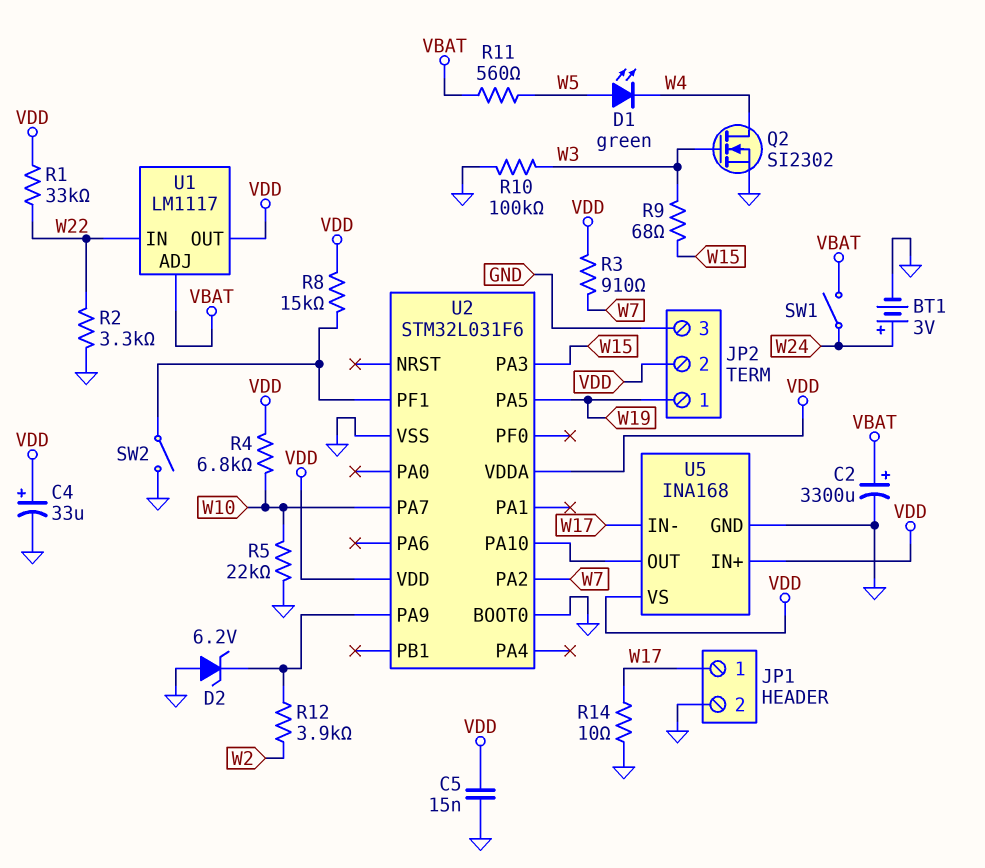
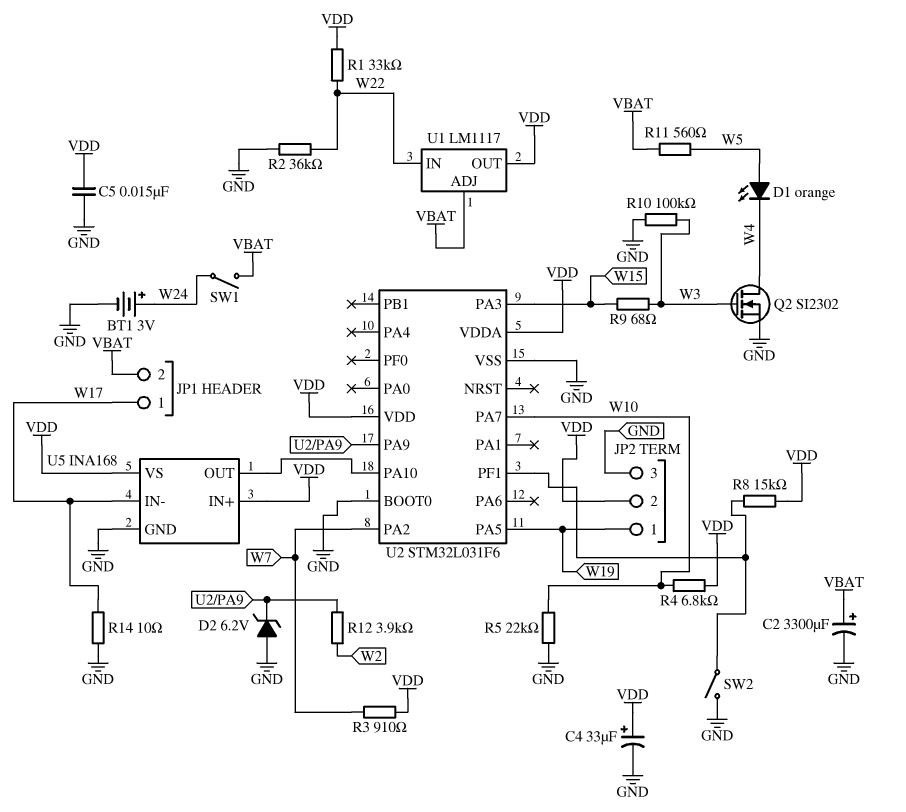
D1: LED green (A W5, K W4) -> LED orange (A W5, K W4)
JP1 pin 2: GND -> VBAT
R2: 3.3k (GND, W22) -> 36k (GND, W22)

